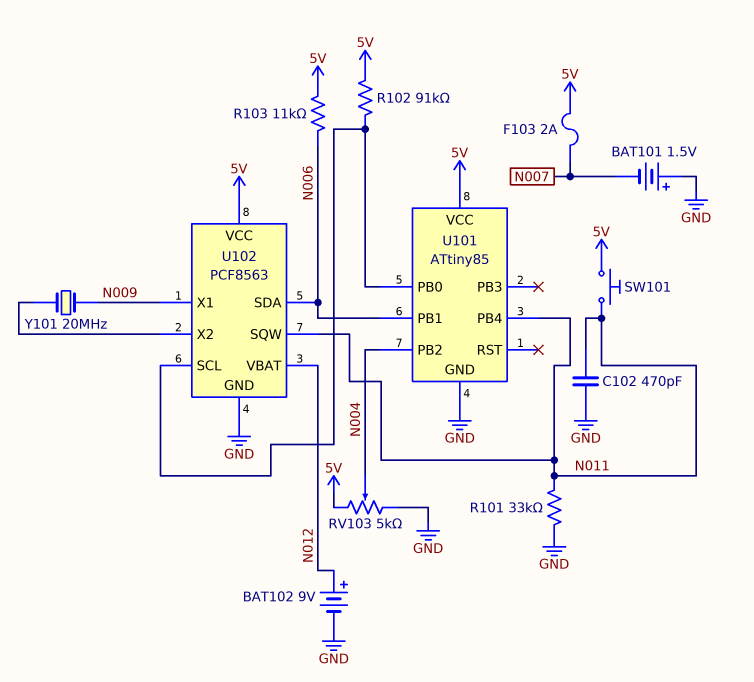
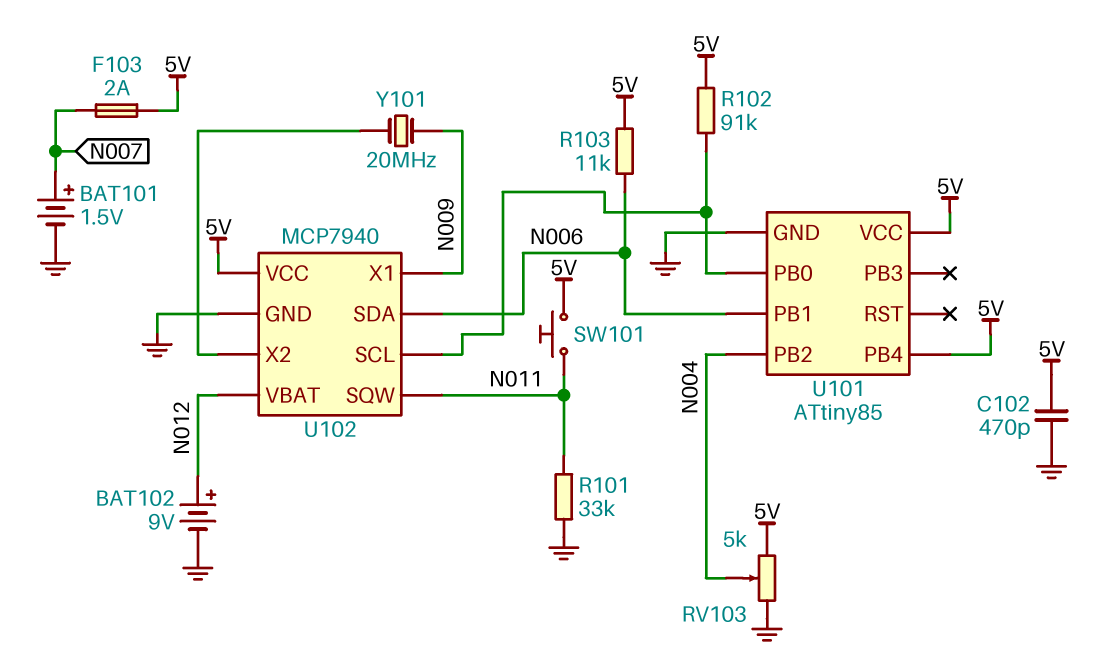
BAT101: 1.5V (plus GND, minus N007) -> 1.5V (plus N007, minus GND)
C102: 470pF (GND, N011) -> 470pF (5V, GND)
U101 pin PB4: N011 -> 5V
U102: PCF8563 -> MCP7940

